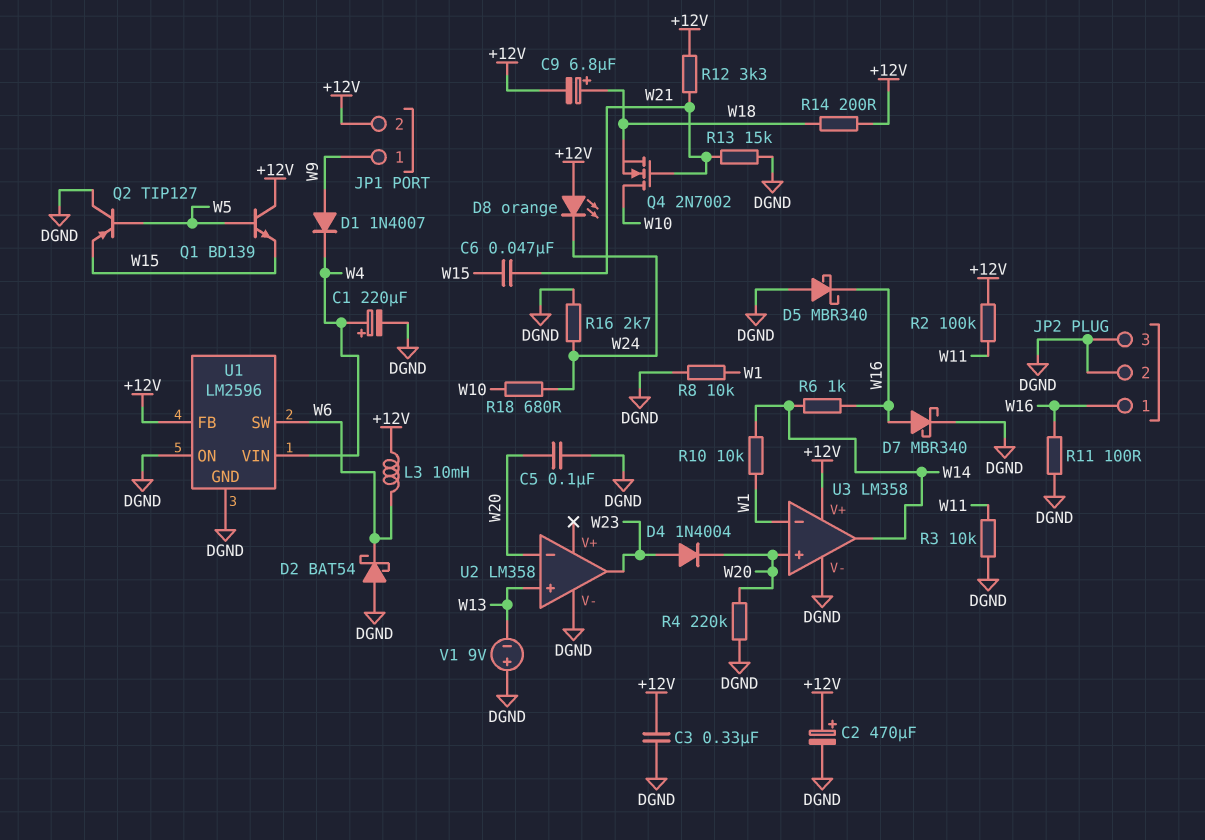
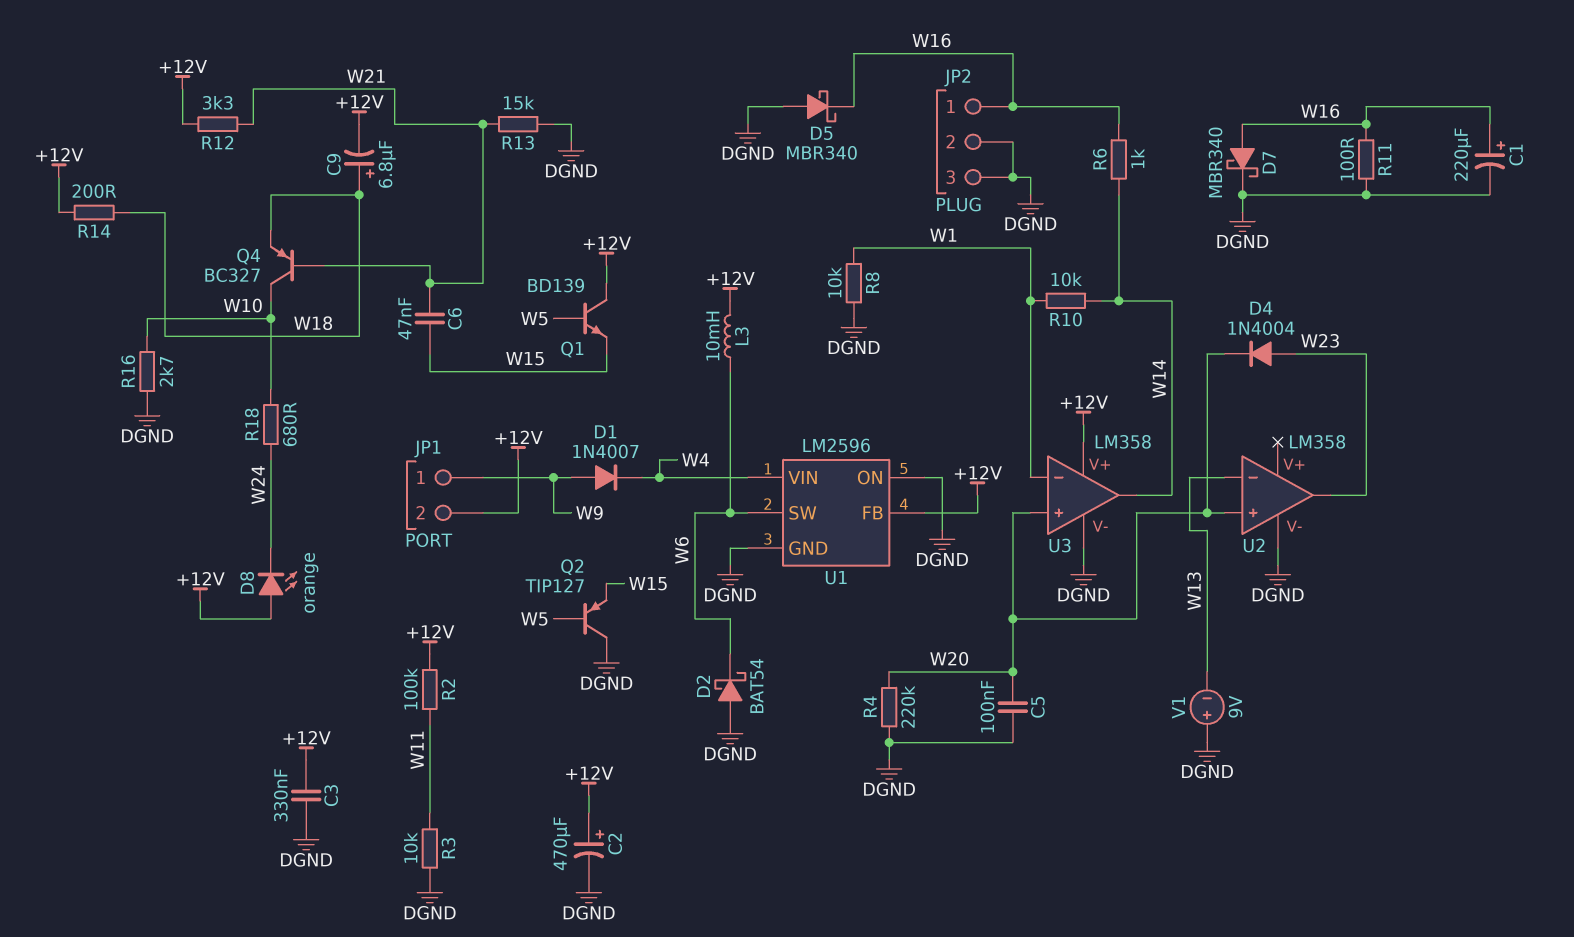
C1: 220uF (plus W4, minus DGND) -> 220uF (plus W16, minus DGND)
Q4: NMOS 2N7002 (G W21, D W10, S W18) -> PNP BC327 (B W21, C W10, E W18)
R16: 2.7k (DGND, W24) -> 2.7k (DGND, W10)
U2 pin in+: W13 -> W20
U2 pin in-: W20 -> W13

